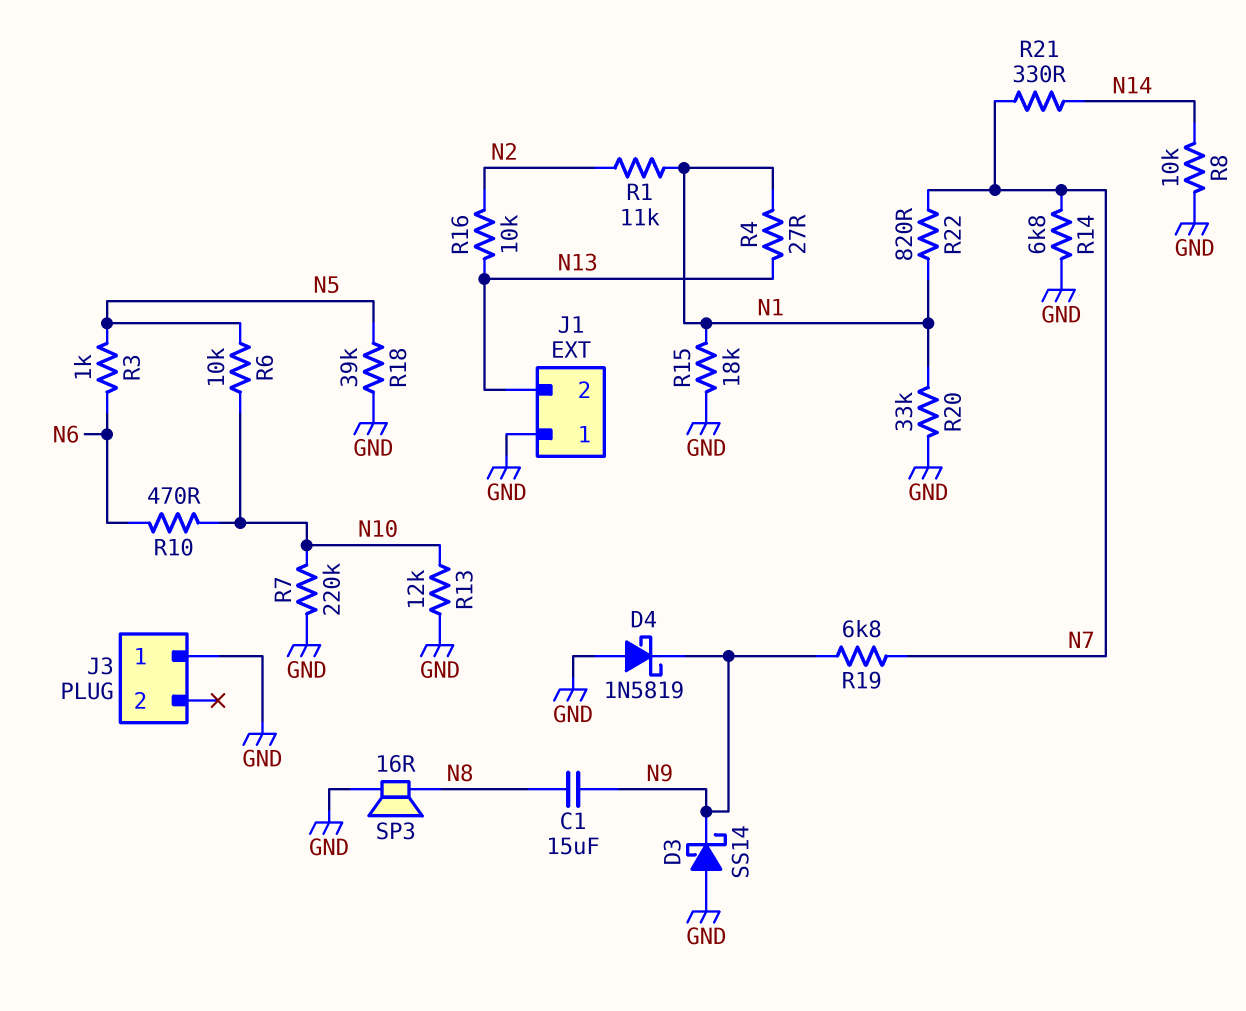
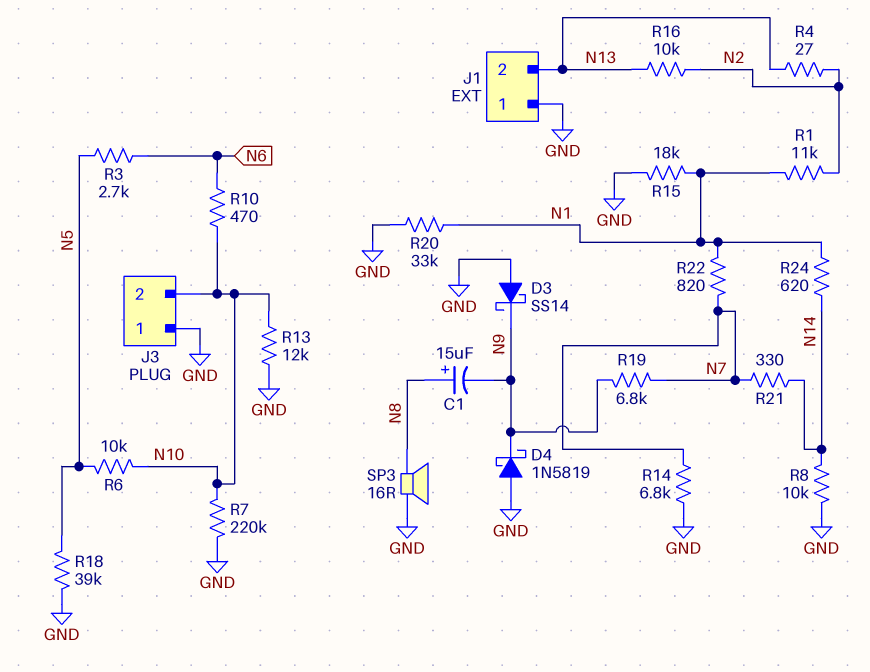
C1: 15uF (N8, N9) -> 15uF (plus N8, minus N9)
J3 pin 2: none -> N10
R3: 1k (N5, N6) -> 2.7k (N5, N6)
R4: 27 (N1, N13) -> 27 (N2, N13)
R24: none -> 620 (N1, N14)

